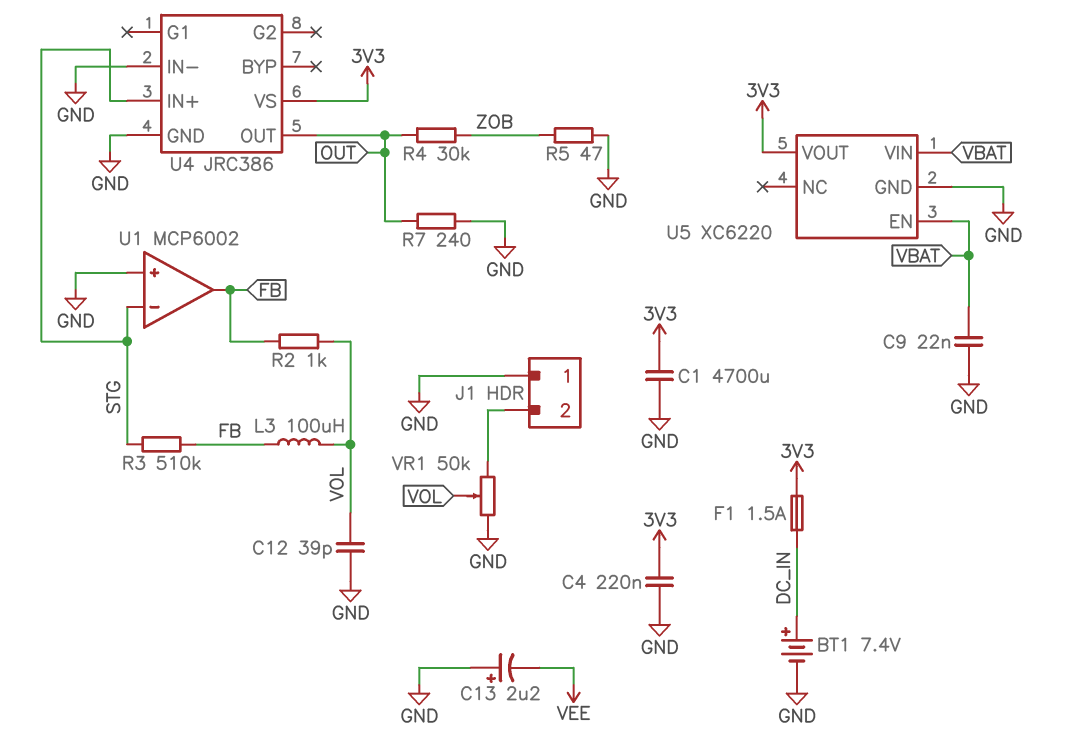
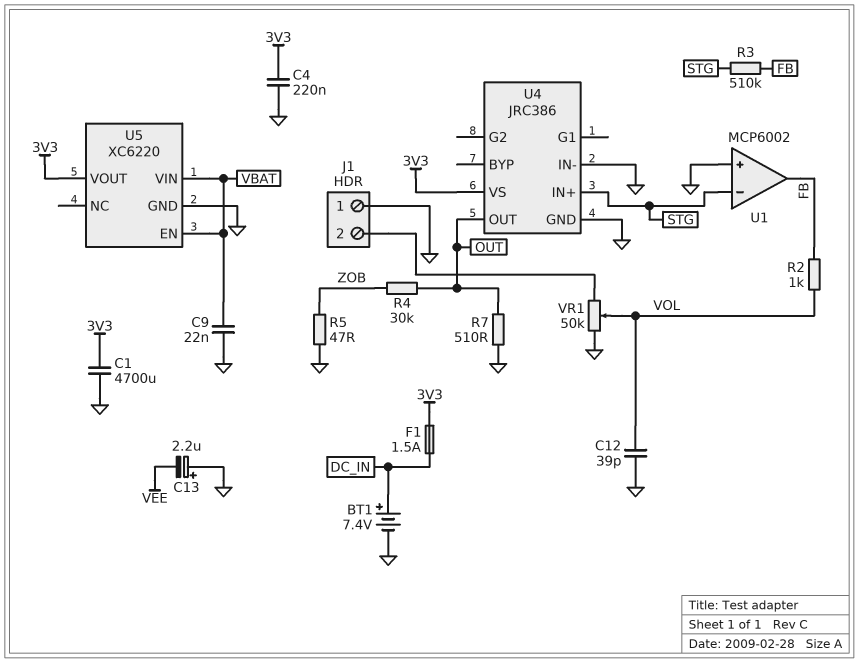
L3: 100uH (FB, VOL) -> none
R7: 240 (GND, OUT) -> 510 (GND, OUT)

